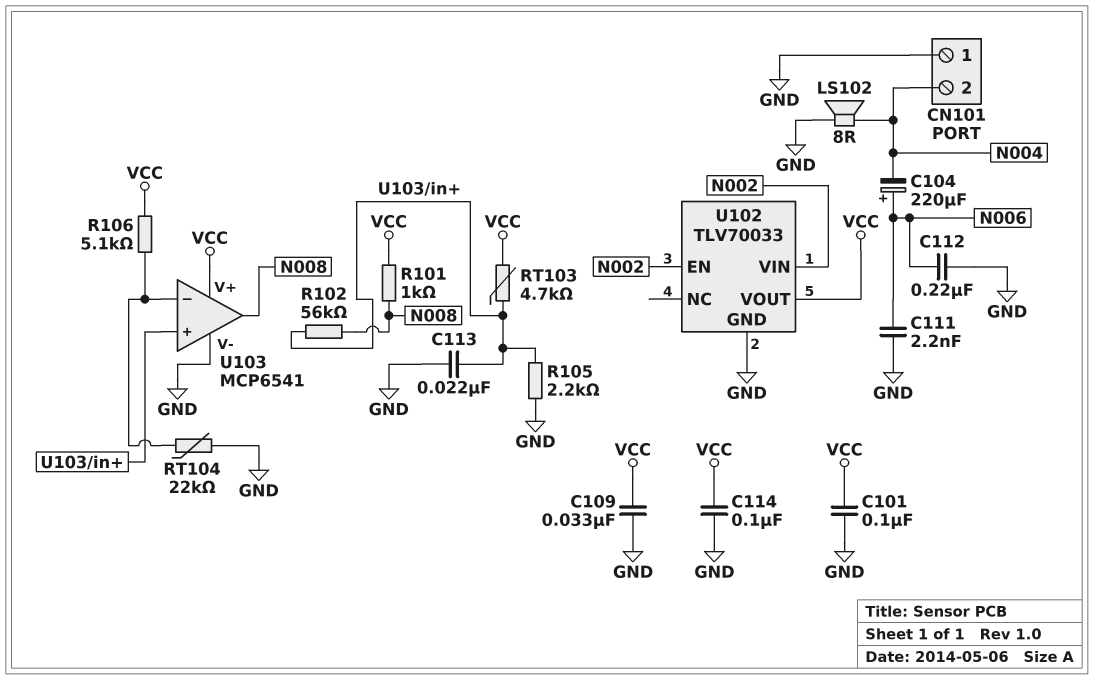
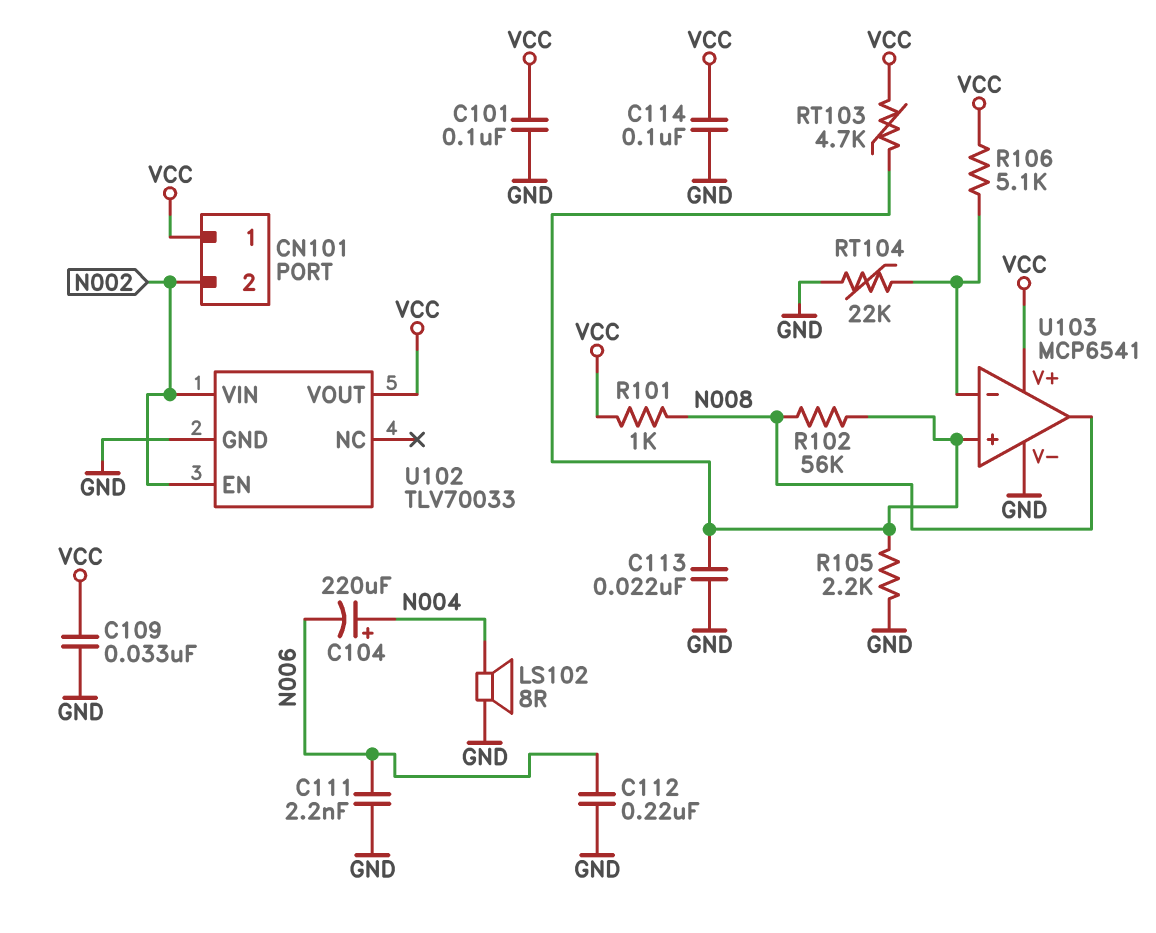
C104: 220uF (plus N006, minus N004) -> 220uF (plus N004, minus N006)
CN101 pin 1: GND -> VCC
CN101 pin 2: N004 -> N002

